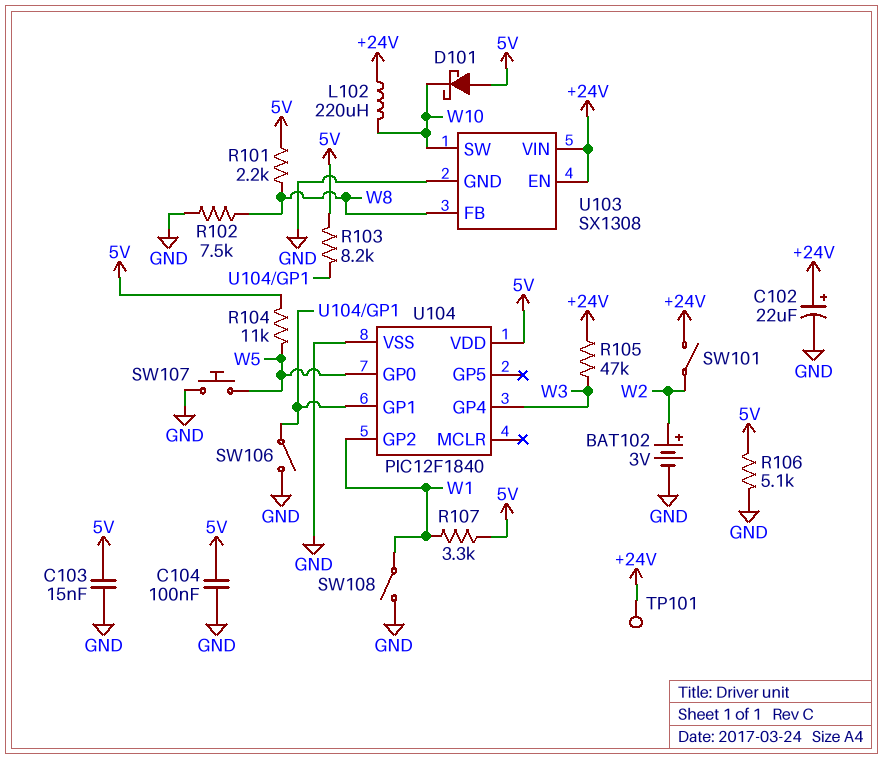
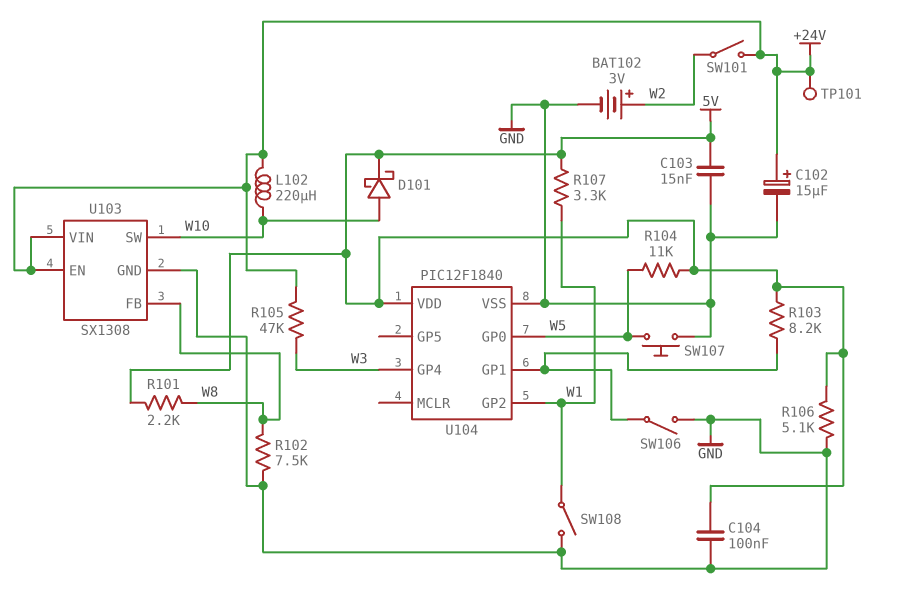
C102: 22uF (plus +24V, minus GND) -> 15uF (plus +24V, minus GND)
D101: schottky (A 5V, K W10) -> schottky (A W10, K 5V)

